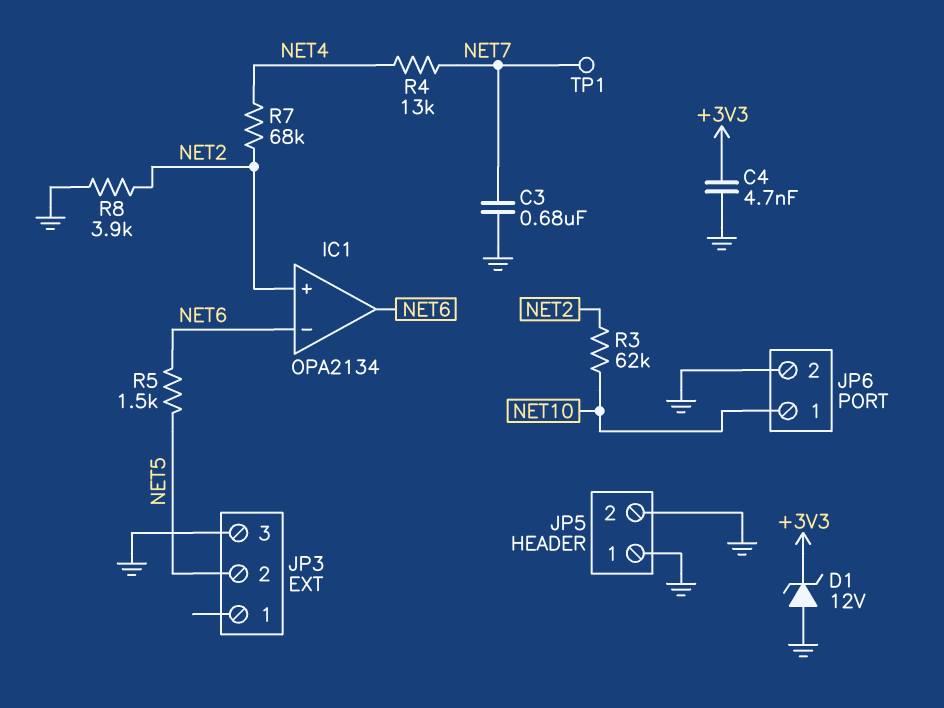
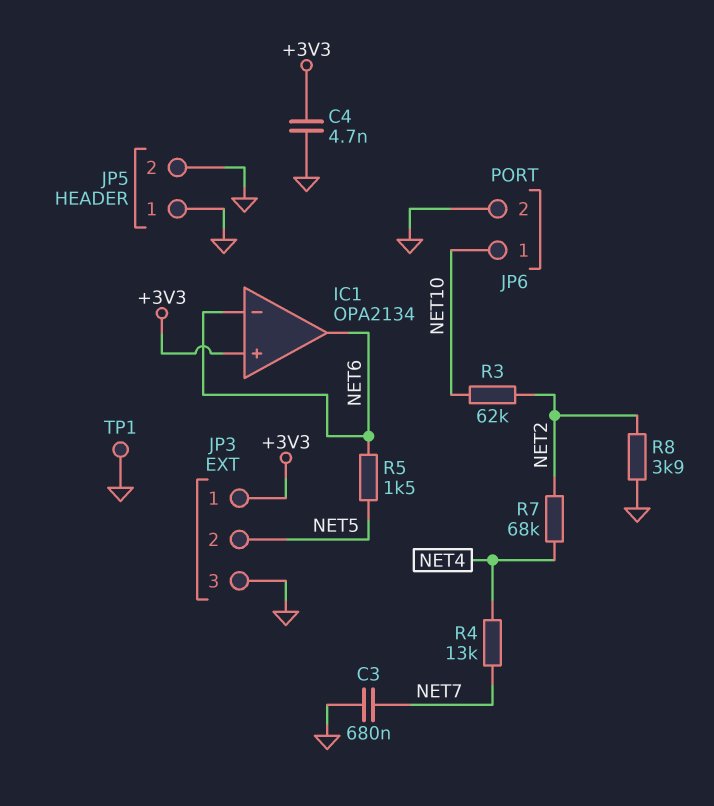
D1: zener 12V (A GND, K +3V3) -> none
IC1 pin in+: NET2 -> +3V3
JP3 pin 1: none -> +3V3
TP1: test point (NET7) -> test point (GND)

